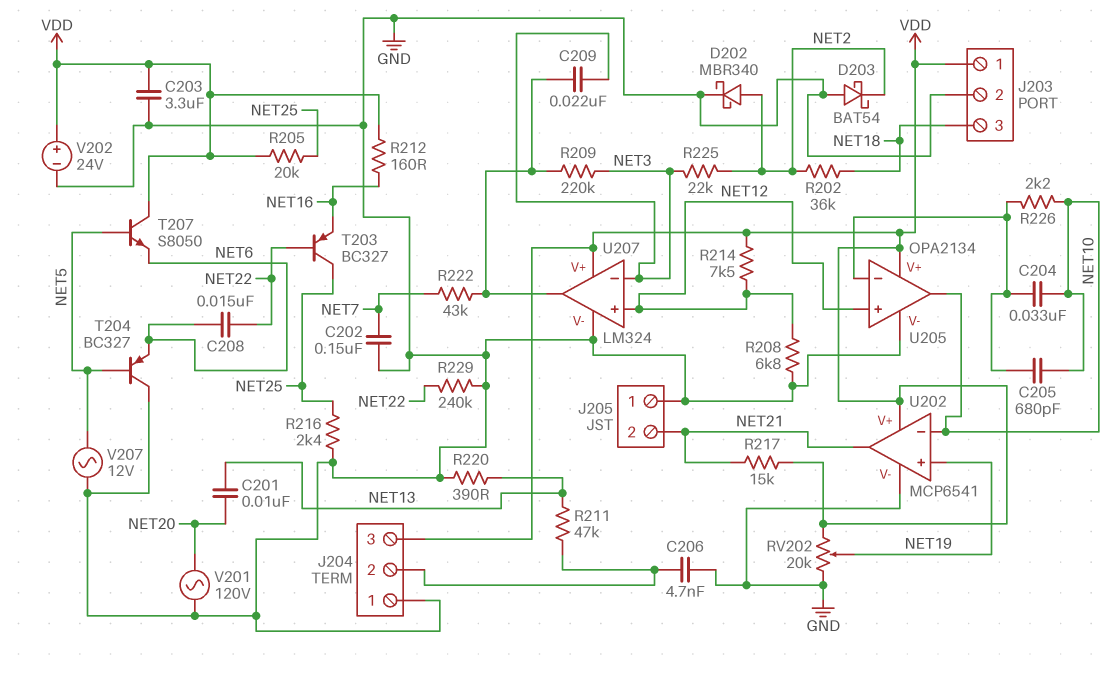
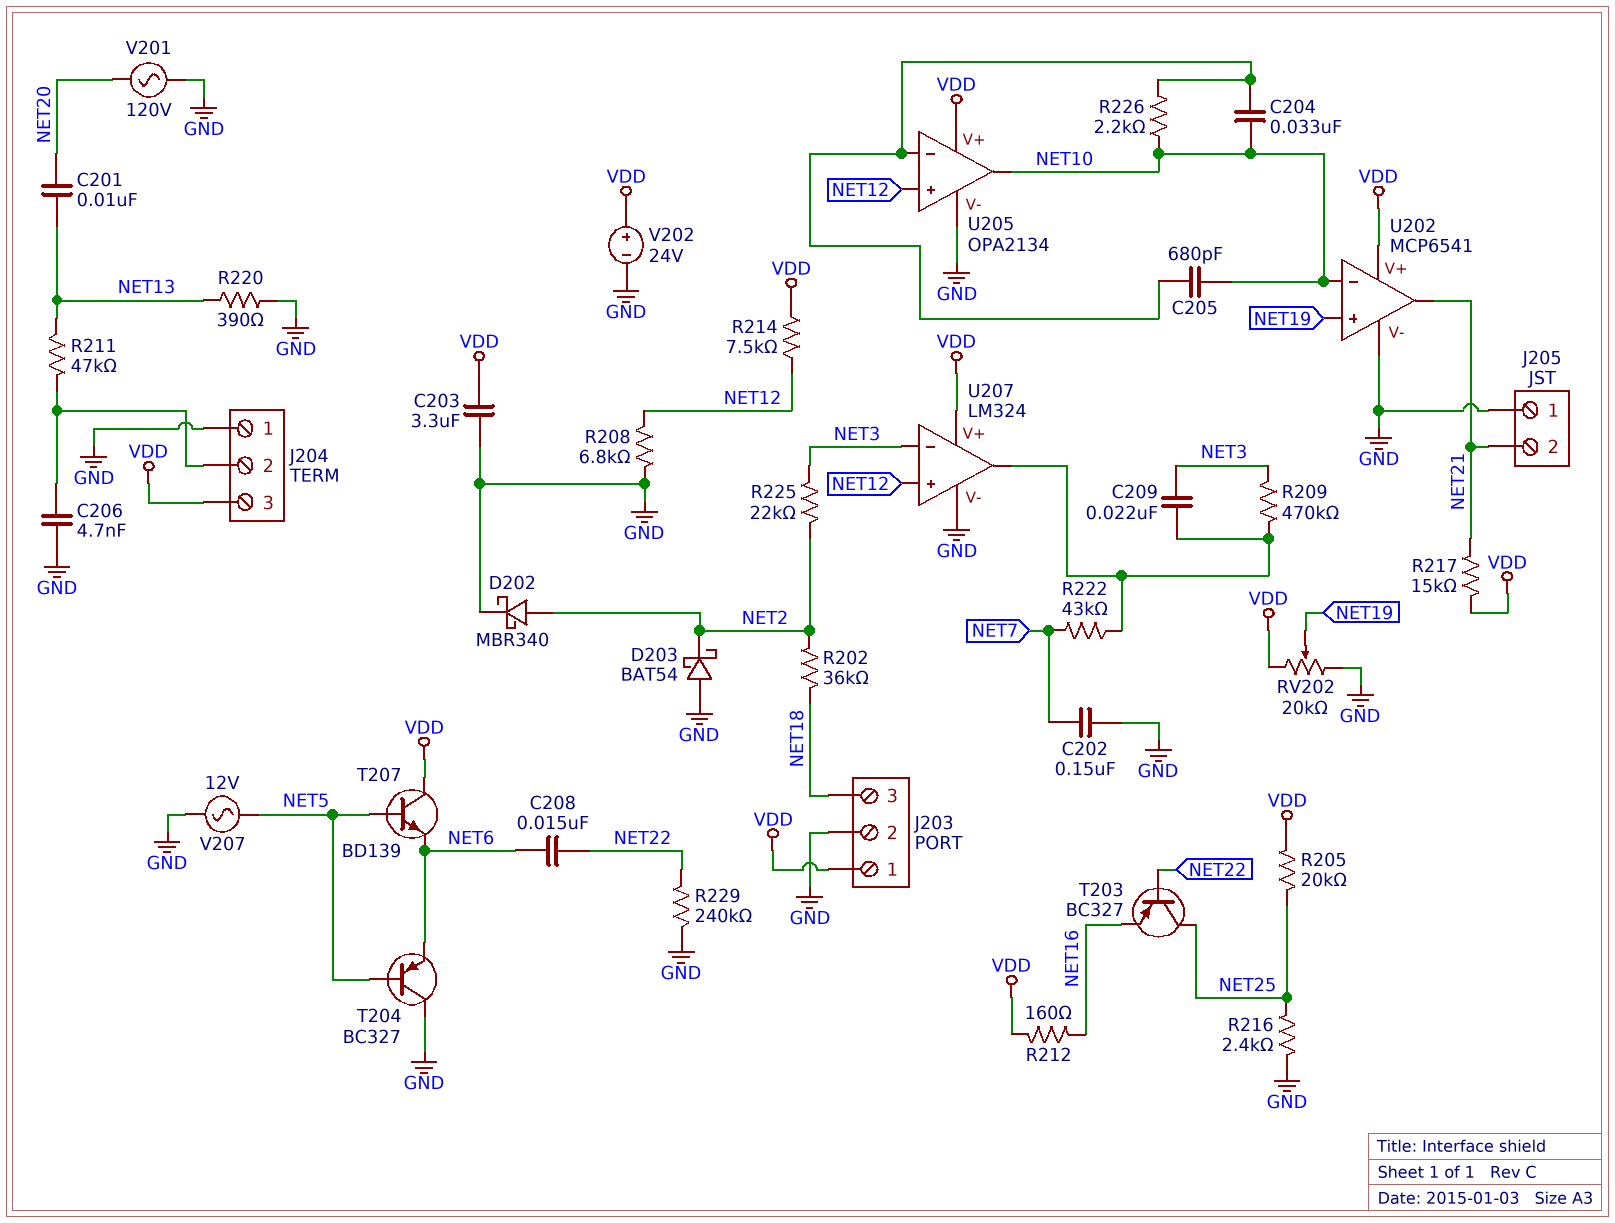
R209: 220k (NET3, U207/out) -> 470k (NET3, U207/out)
T207: NPN S8050 (B NET5, C VDD, E NET6) -> NPN BD139 (B NET5, C VDD, E NET6)

